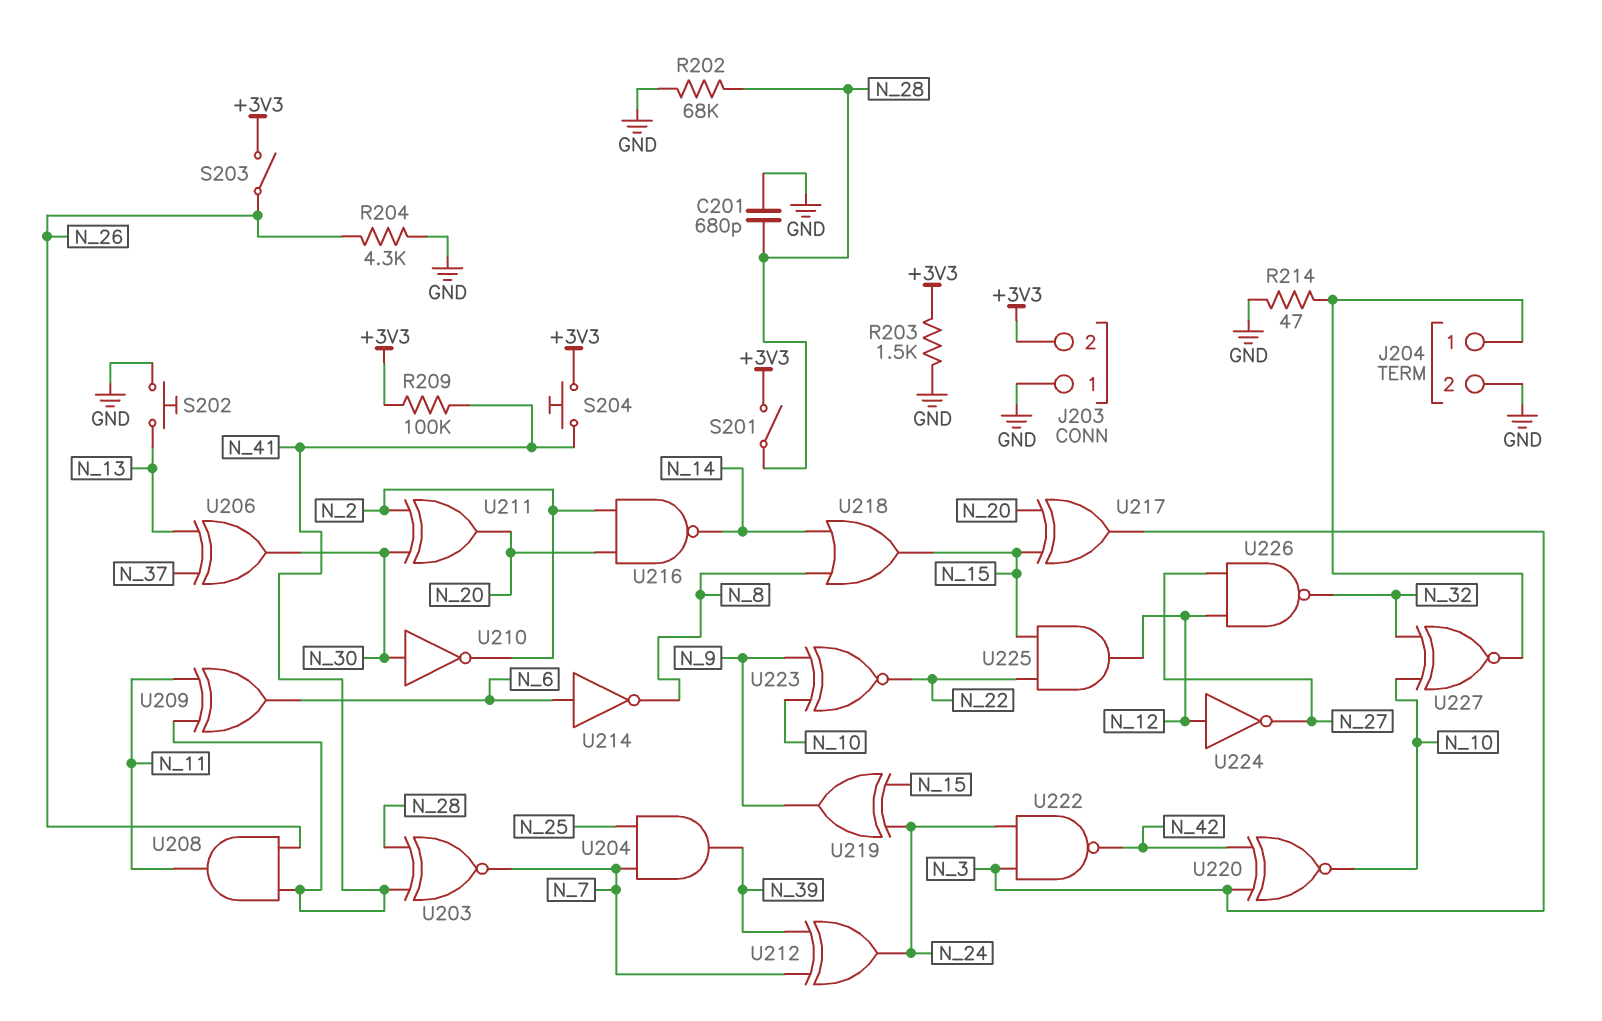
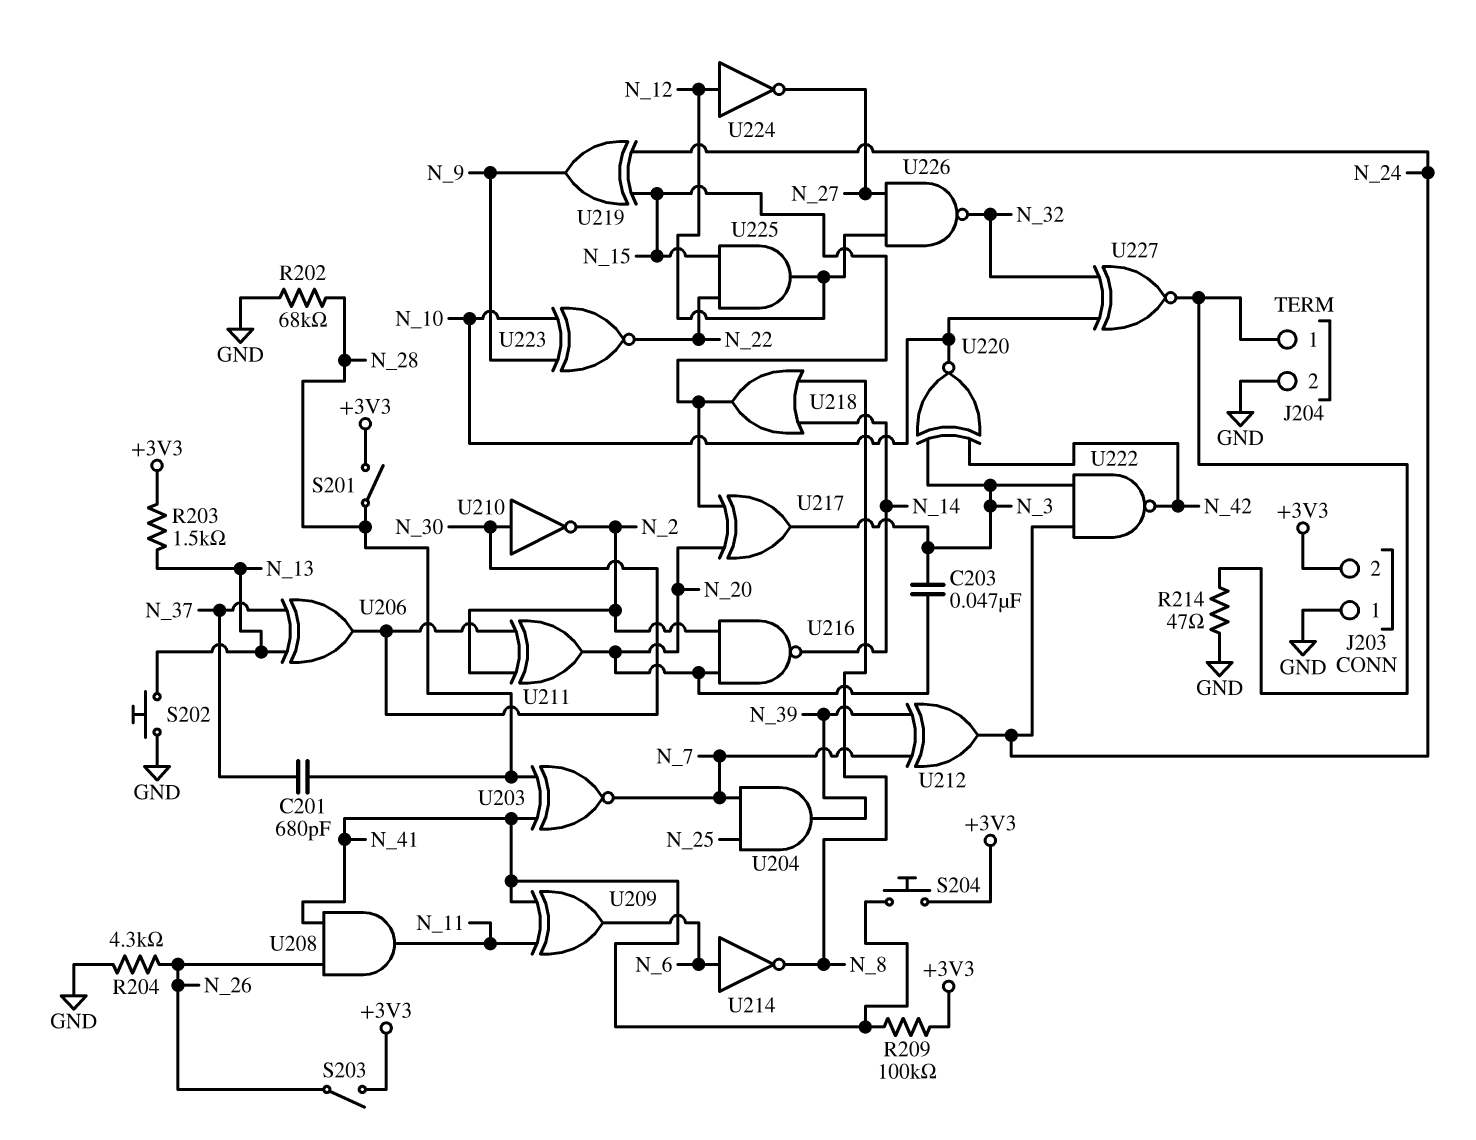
C201: 680pF (GND, N_28) -> 680pF (N_28, N_37)
C203: none -> 47nF (N_3, N_20)
R203: 1.5k (+3V3, GND) -> 1.5k (+3V3, N_13)

